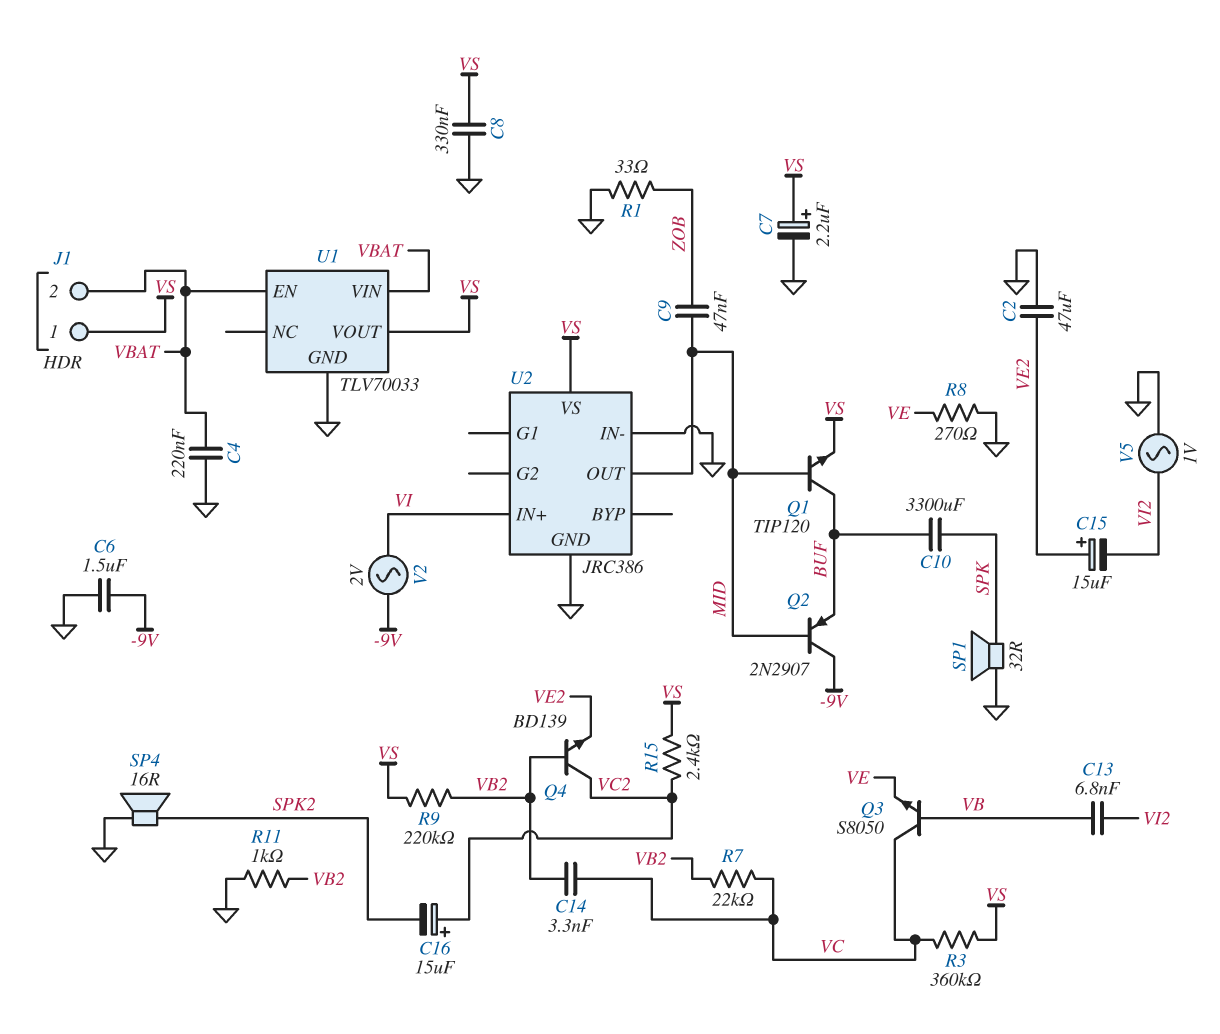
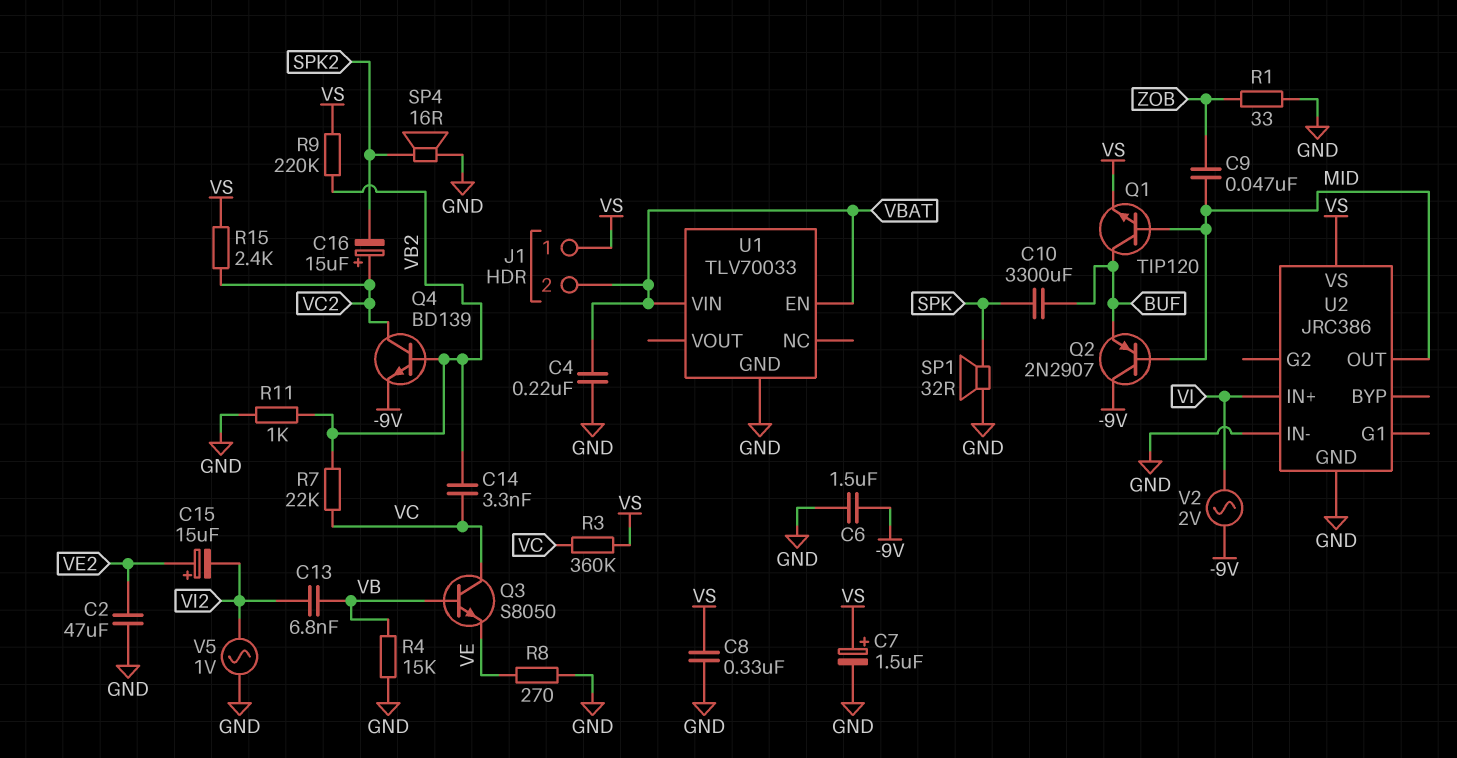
C7: 2.2uF (plus VS, minus GND) -> 1.5uF (plus VS, minus GND)
Q4: NPN BD139 (B VB2, C VC2, E VE2) -> NPN BD139 (B VB2, C VC2, E -9V)
R4: none -> 15k (GND, VB)
U1 pin VOUT: VS -> none

